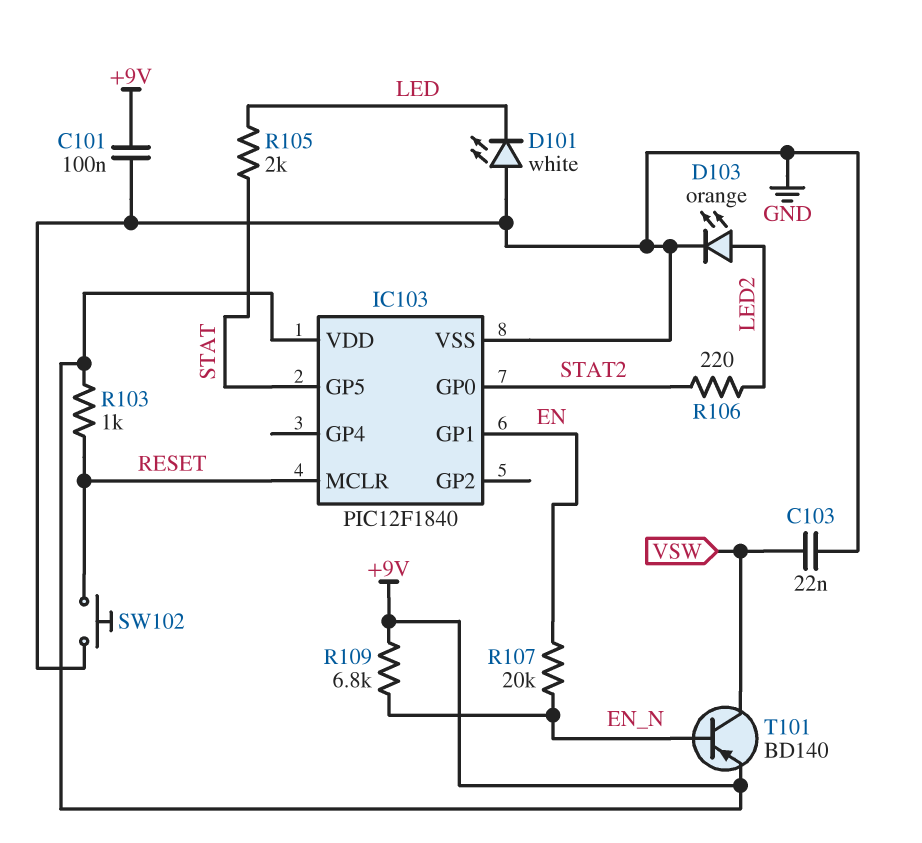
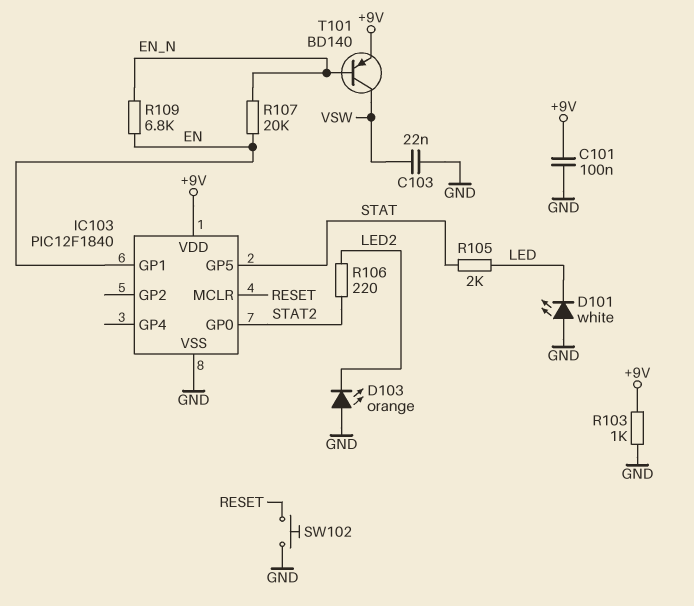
D103: LED orange (A LED2, K GND) -> LED orange (A GND, K LED2)
R103: 1k (+9V, RESET) -> 1k (+9V, GND)
R109: 6.8k (+9V, EN_N) -> 6.8k (EN, EN_N)

